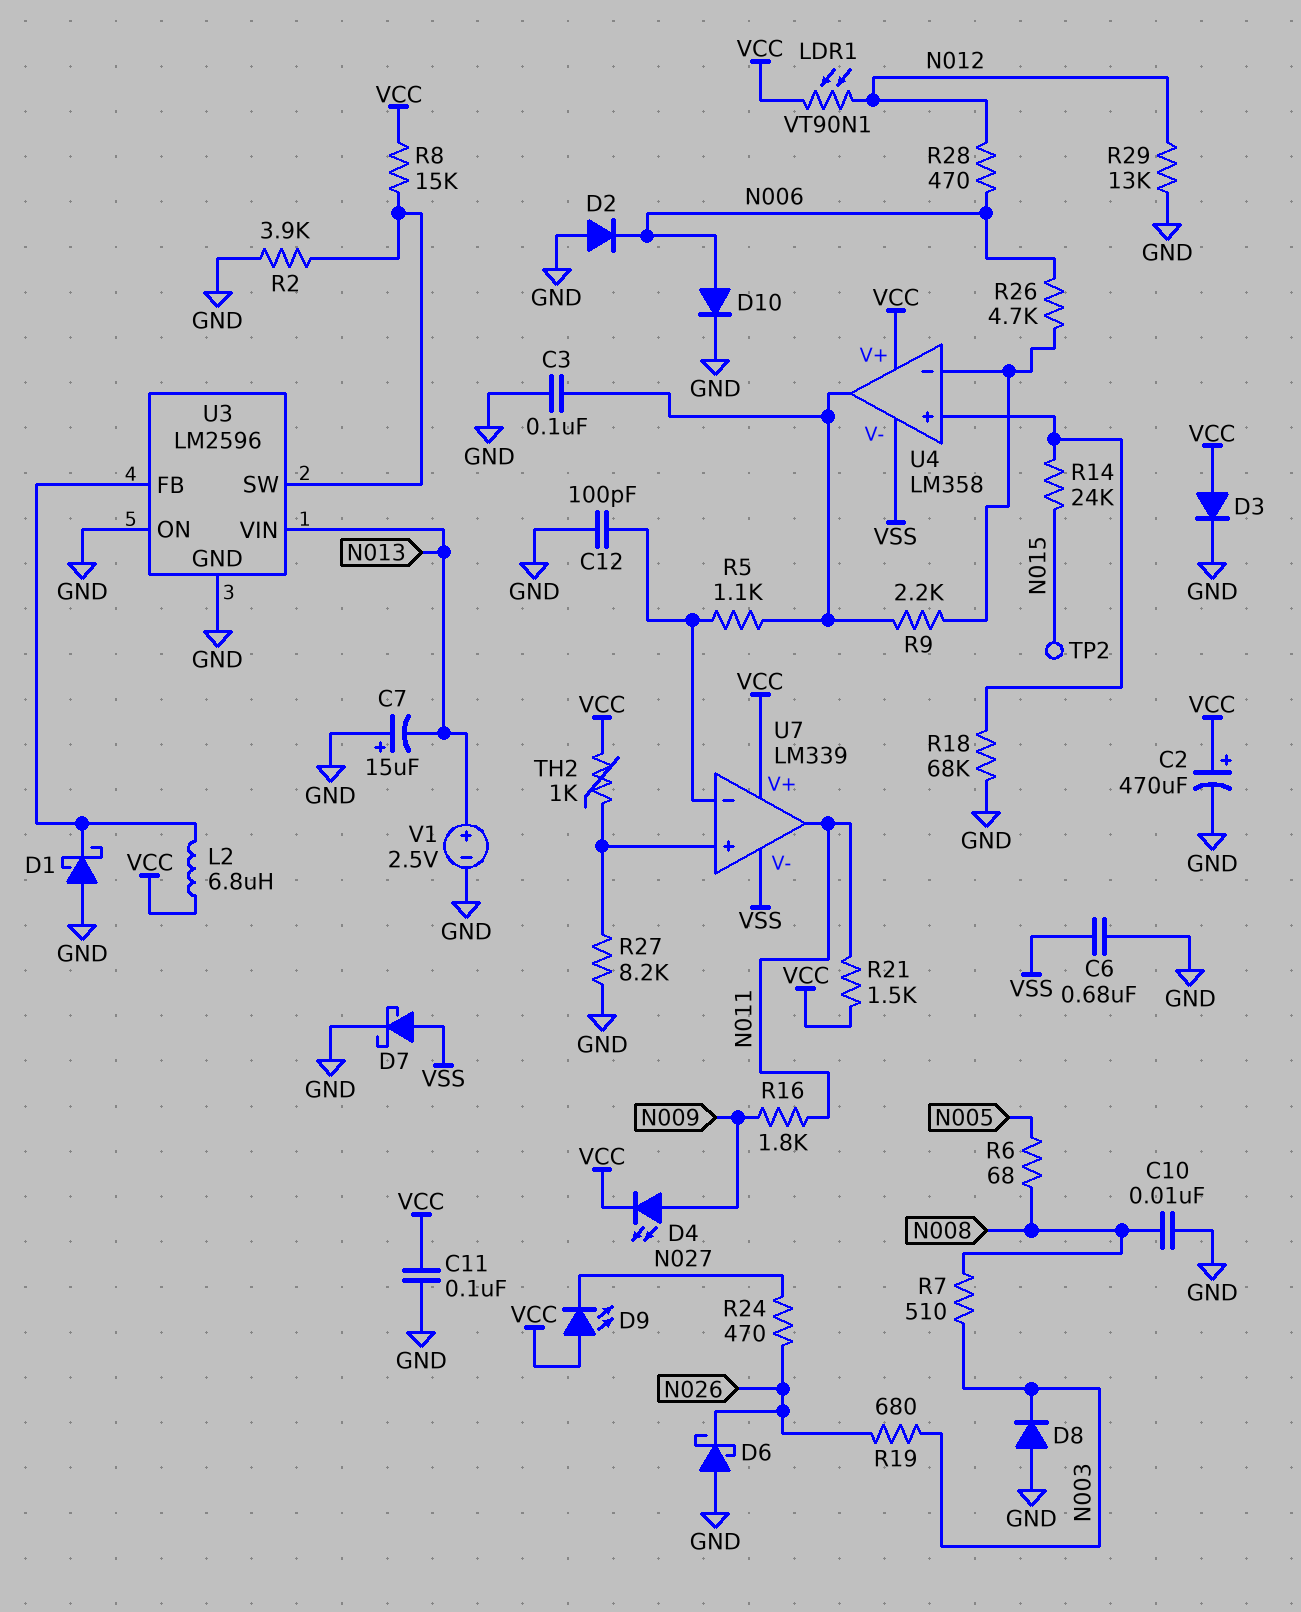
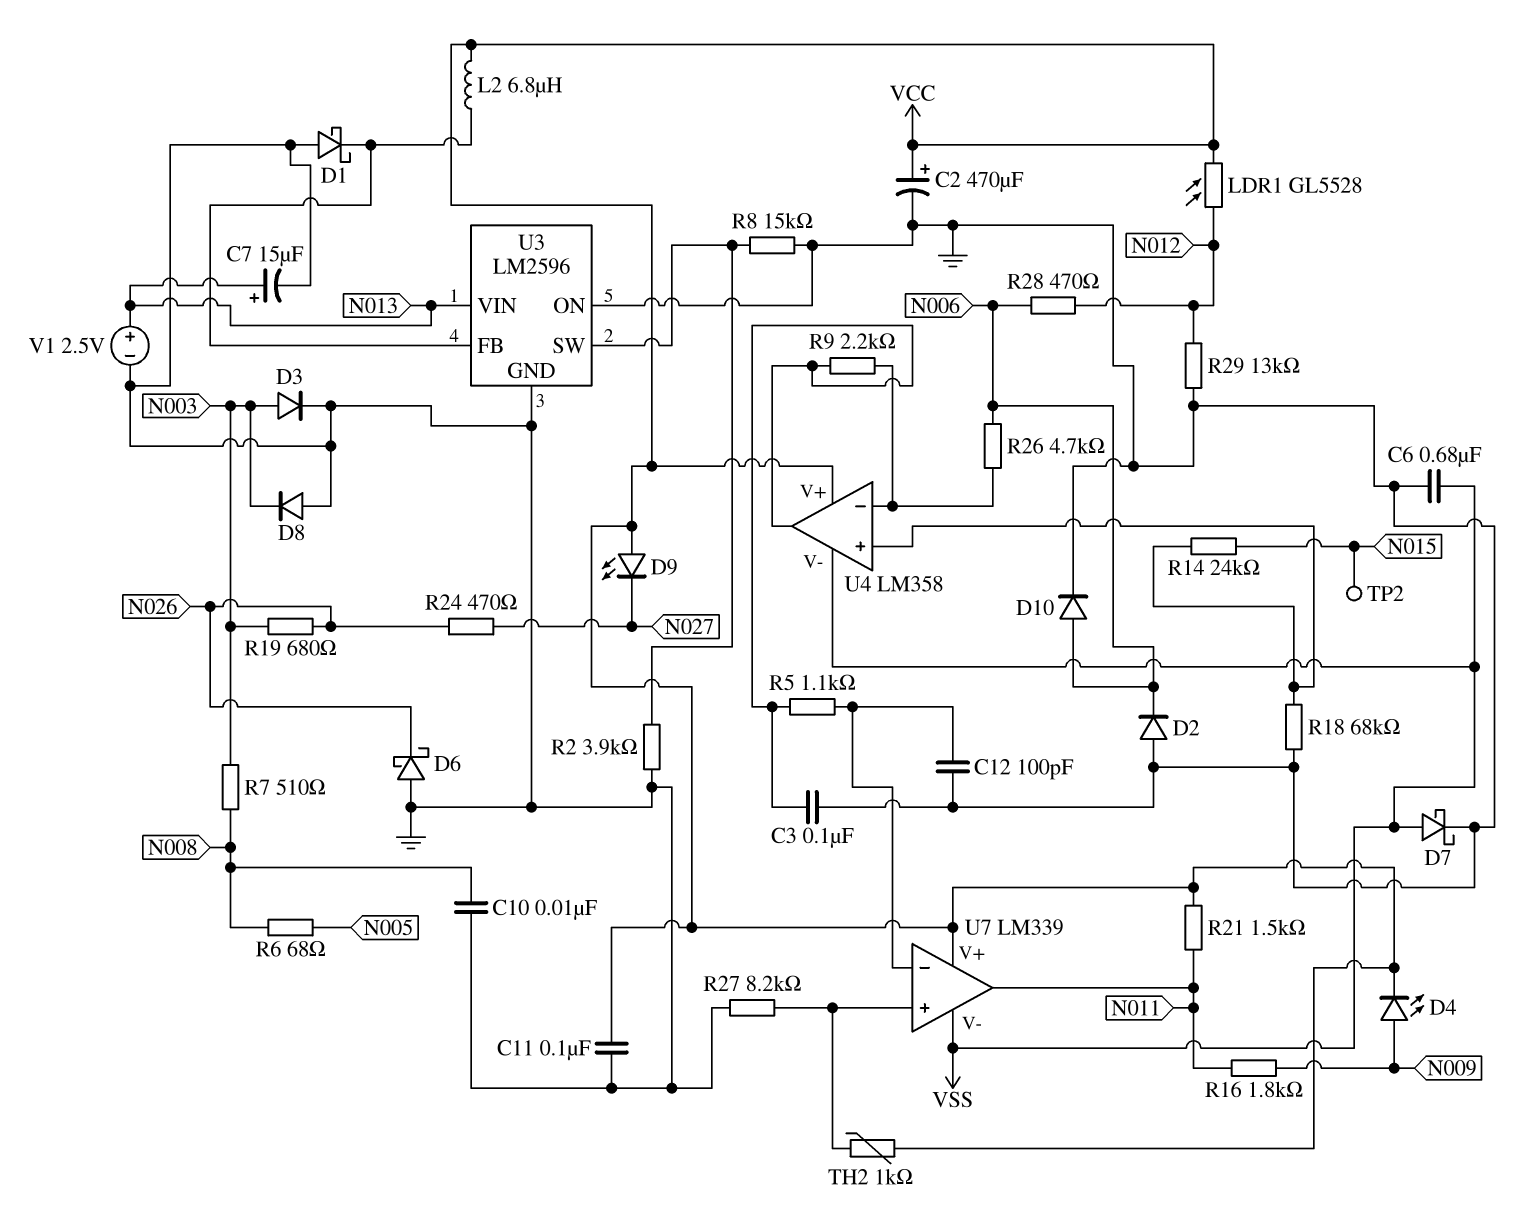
C7: 15uF (plus GND, minus N013) -> 15uF (plus N013, minus GND)
D3: diode (A VCC, K GND) -> diode (A N003, K GND)
LDR1: VT90N1 (N012, VCC) -> GL5528 (N012, VCC)
R8: 15k (U3/SW, VCC) -> 15k (GND, U3/SW)

